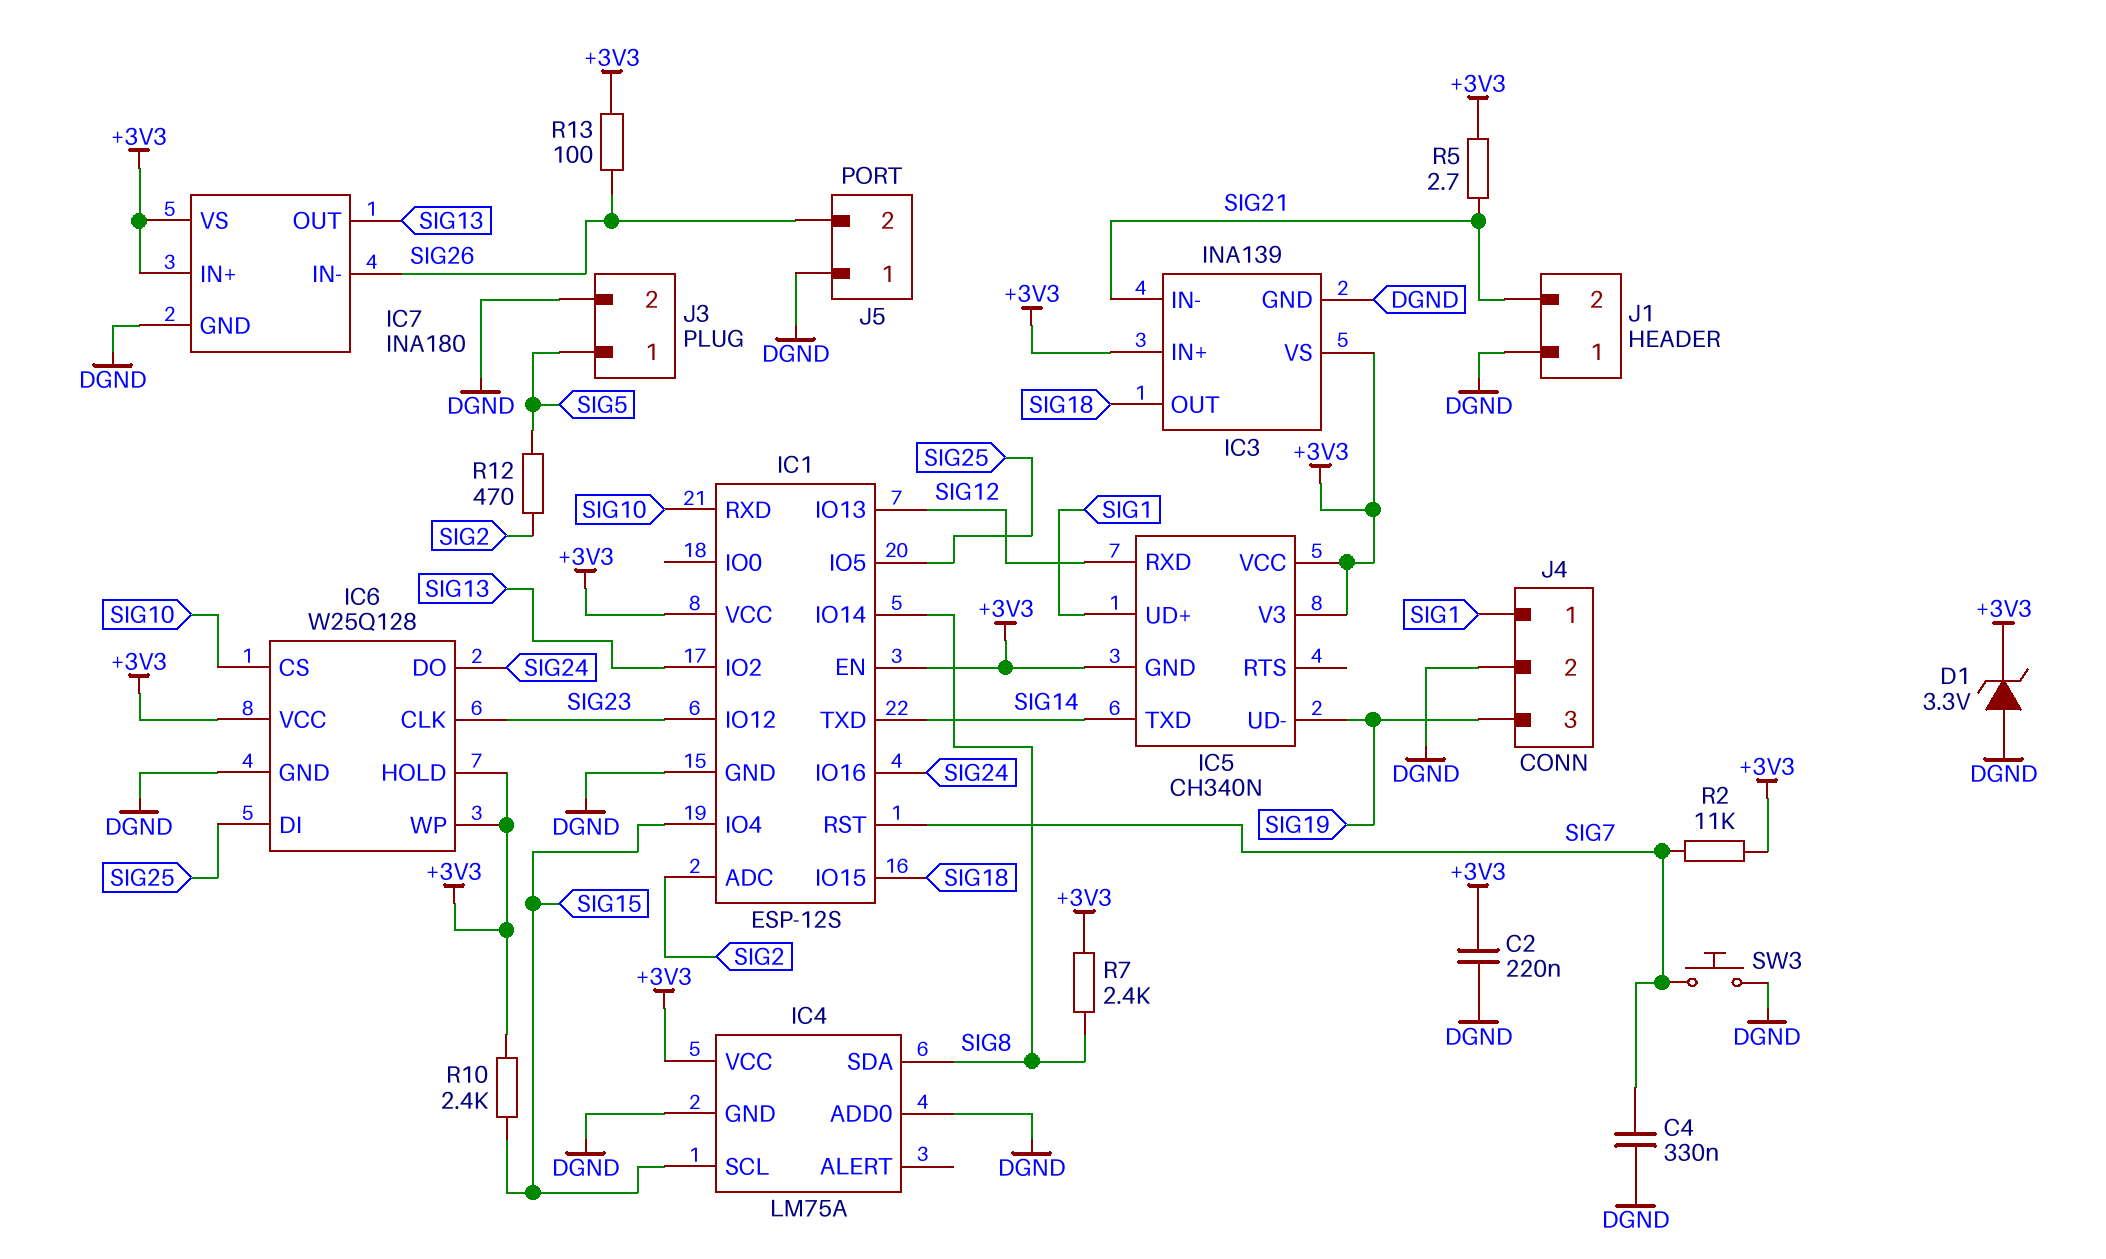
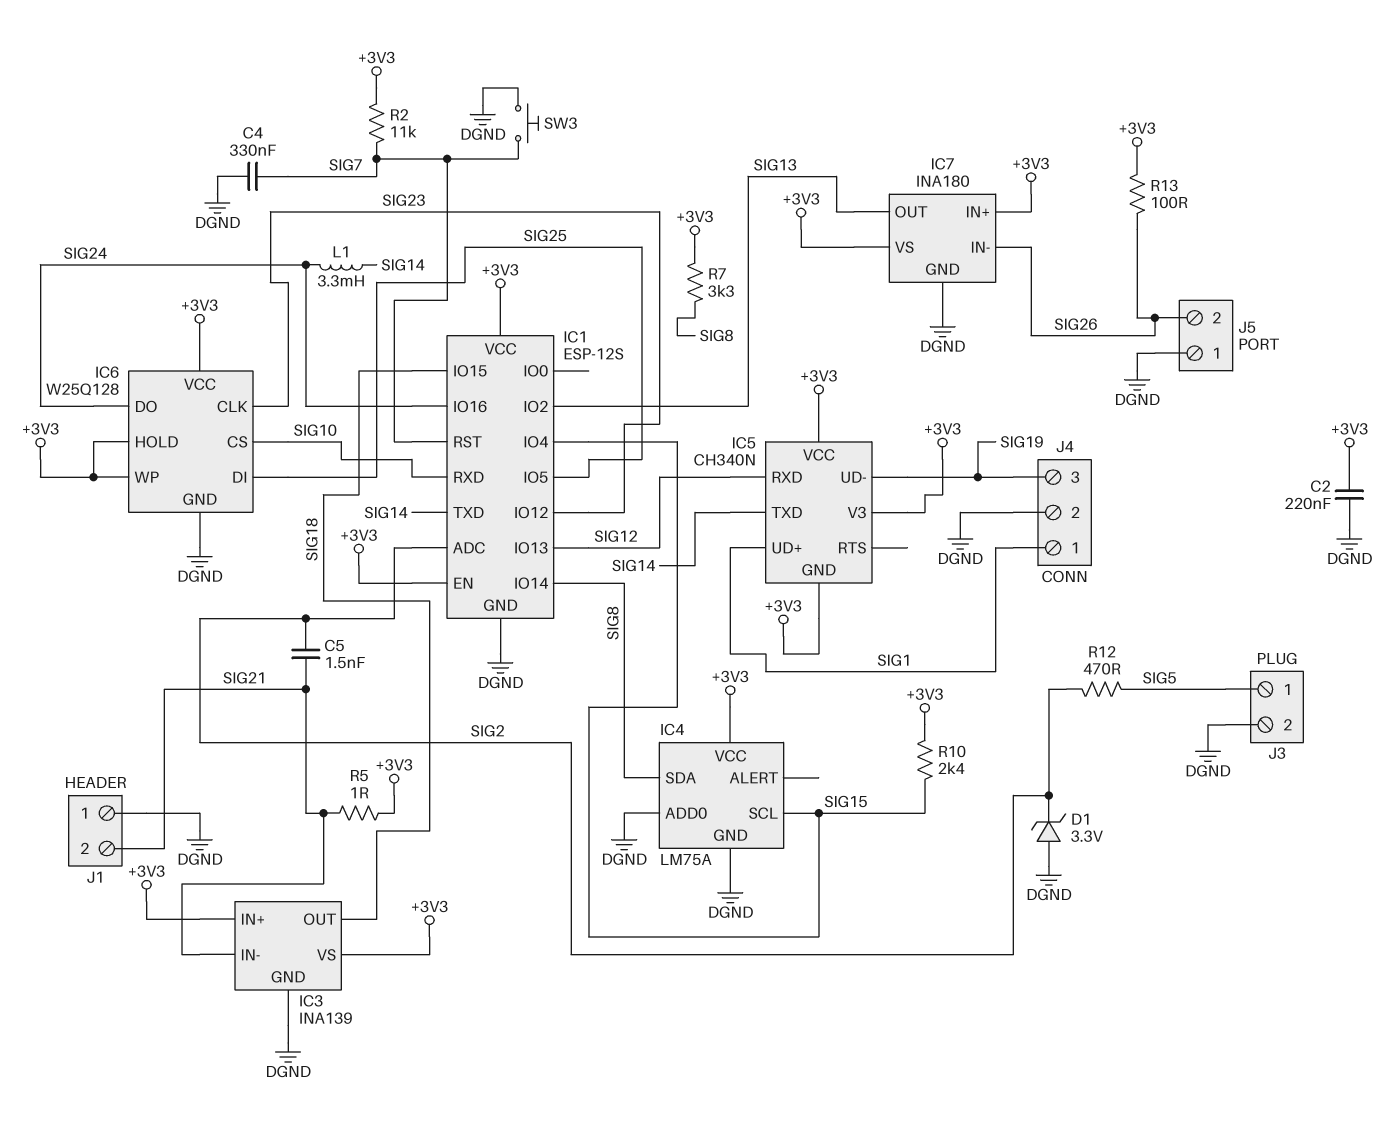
C5: none -> 1.5nF (SIG2, SIG21)
D1: zener 3.3V (A DGND, K +3V3) -> zener 3.3V (A DGND, K SIG2)
L1: none -> 3.3mH (SIG14, SIG24)
R5: 2.7 (+3V3, SIG21) -> 1 (+3V3, SIG21)
R7: 2.4k (+3V3, SIG8) -> 3.3k (+3V3, SIG8)

